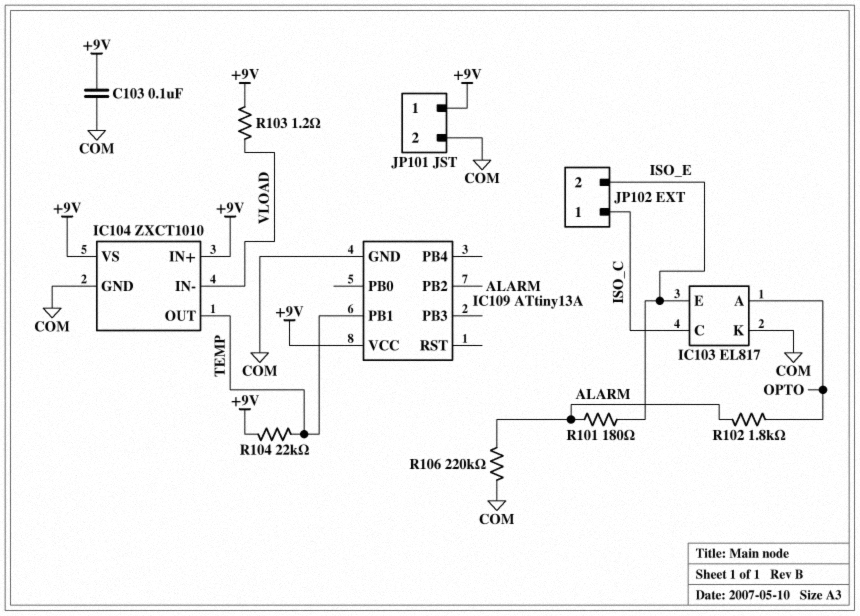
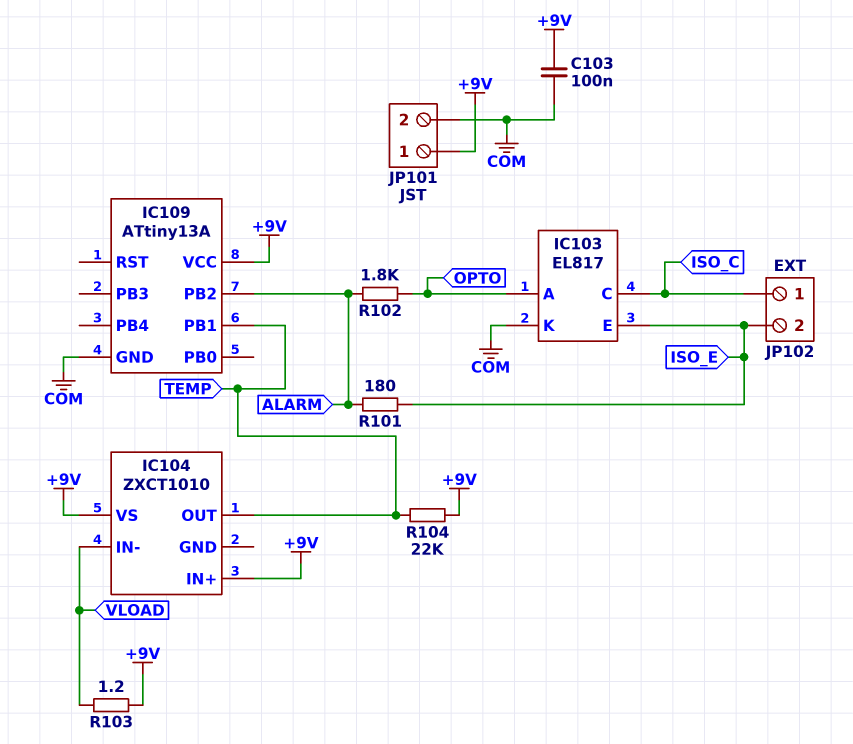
IC104 pin GND: COM -> none
R106: 220k (ALARM, COM) -> none

